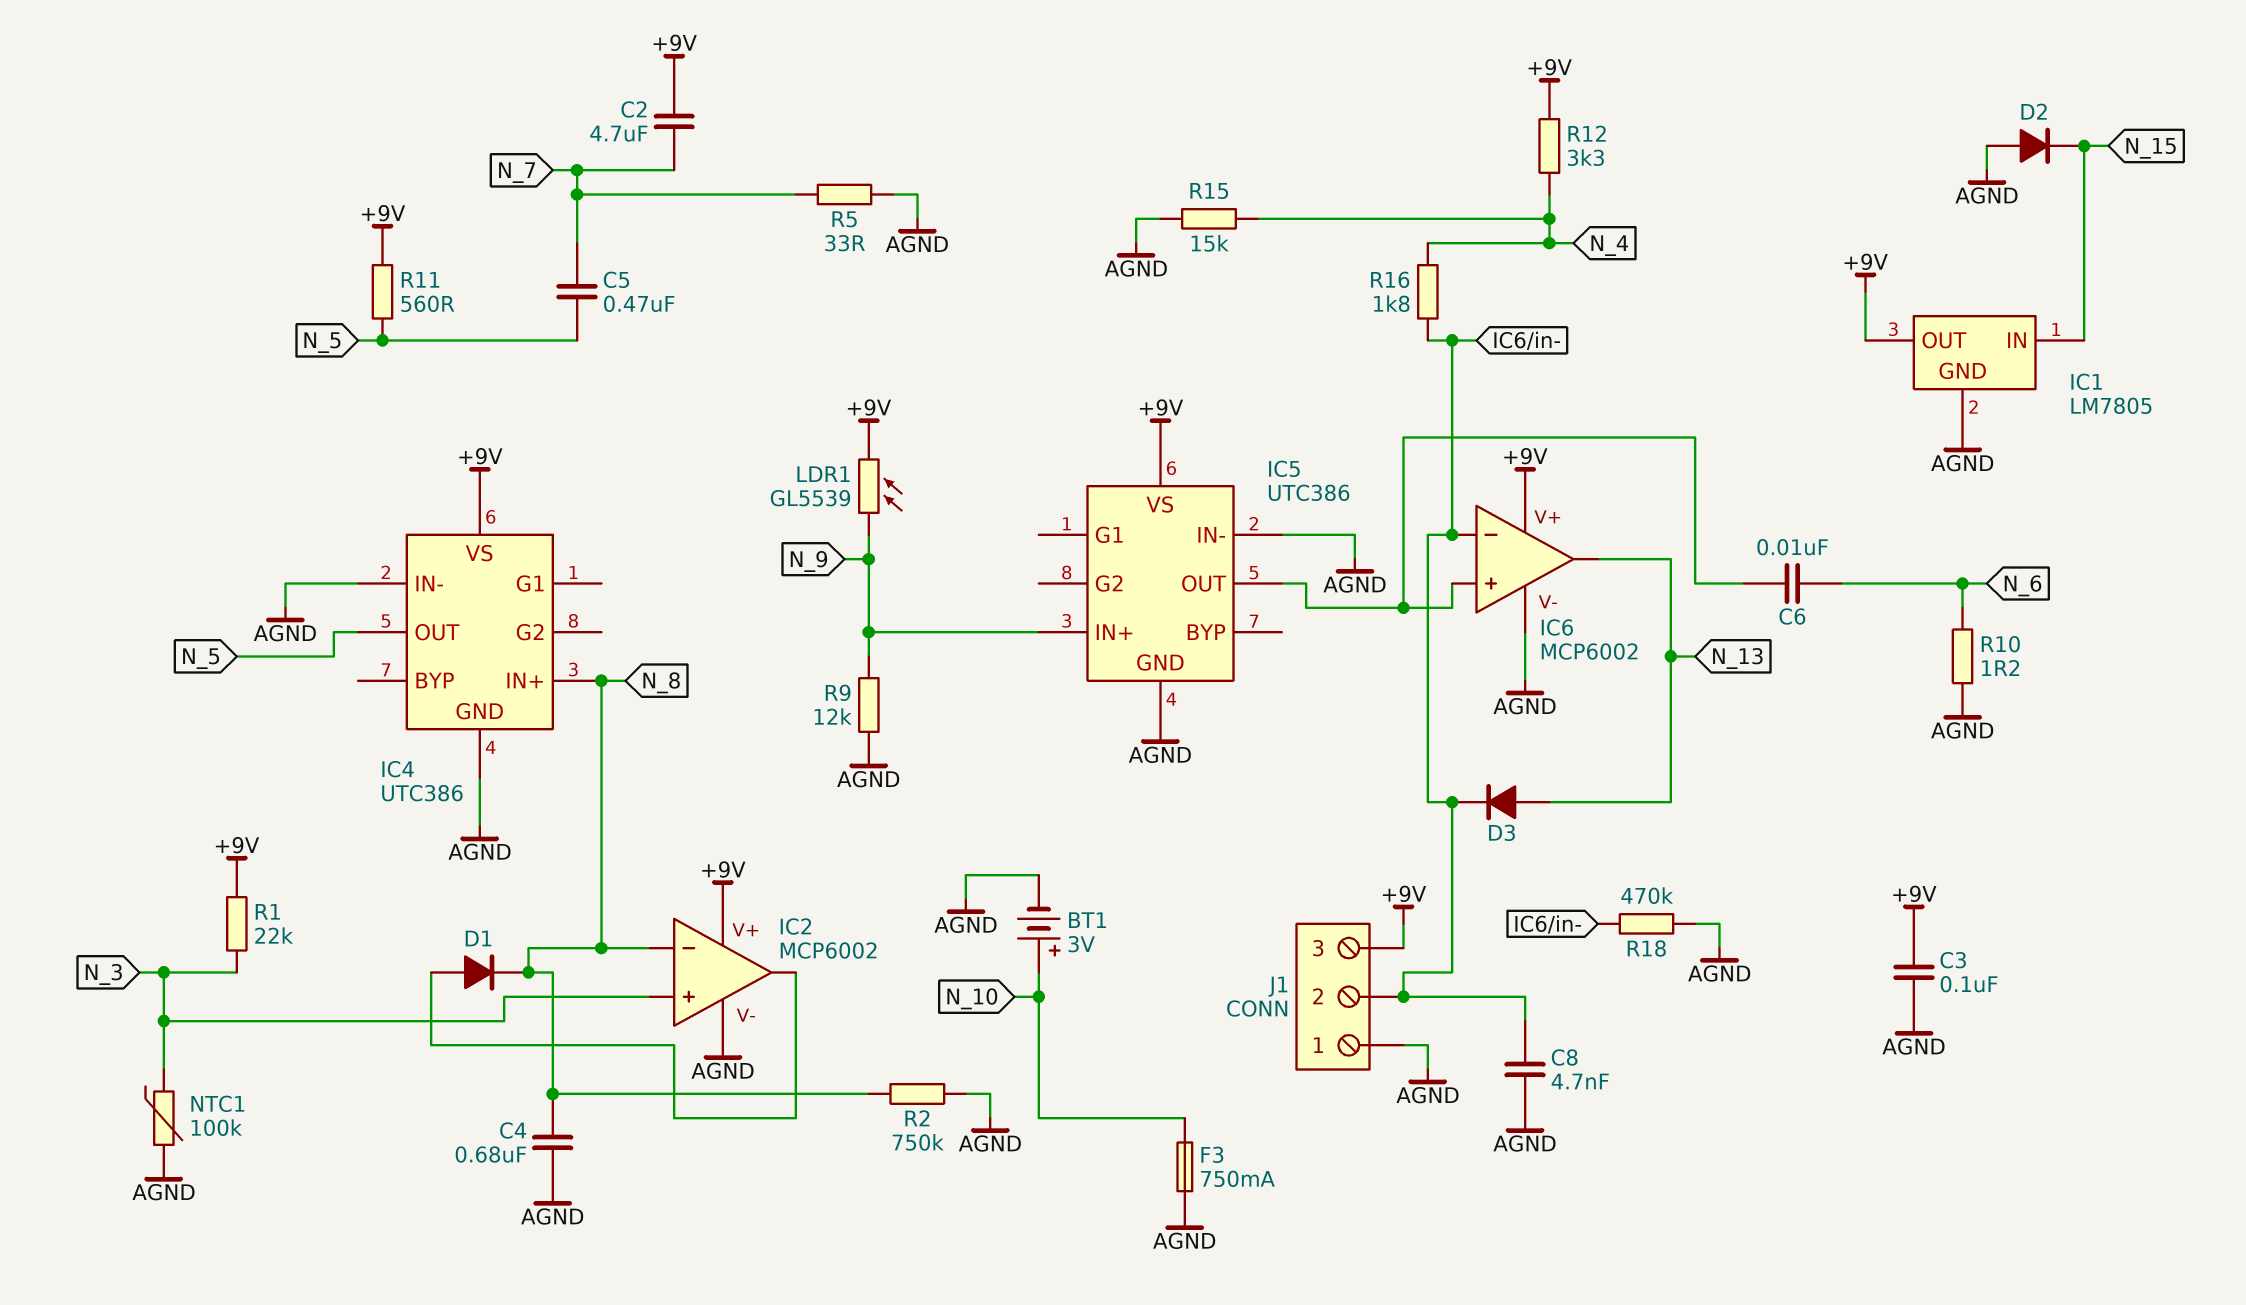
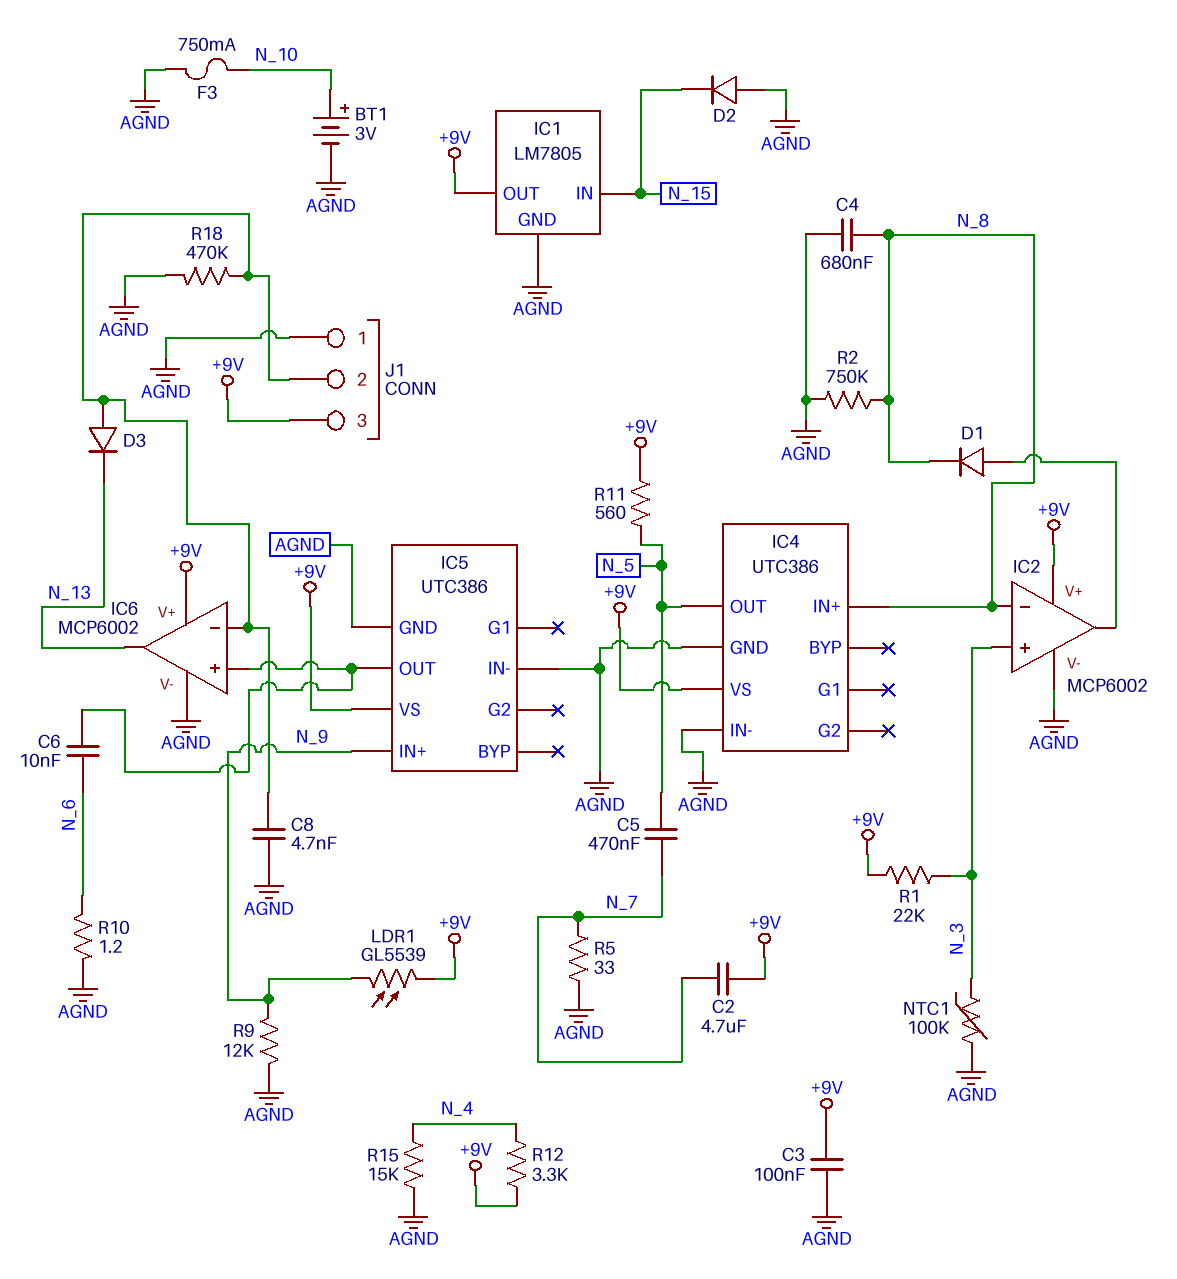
D3: diode (A N_13, K IC6/in-) -> diode (A IC6/in-, K N_13)
R16: 1.8k (IC6/in-, N_4) -> none

